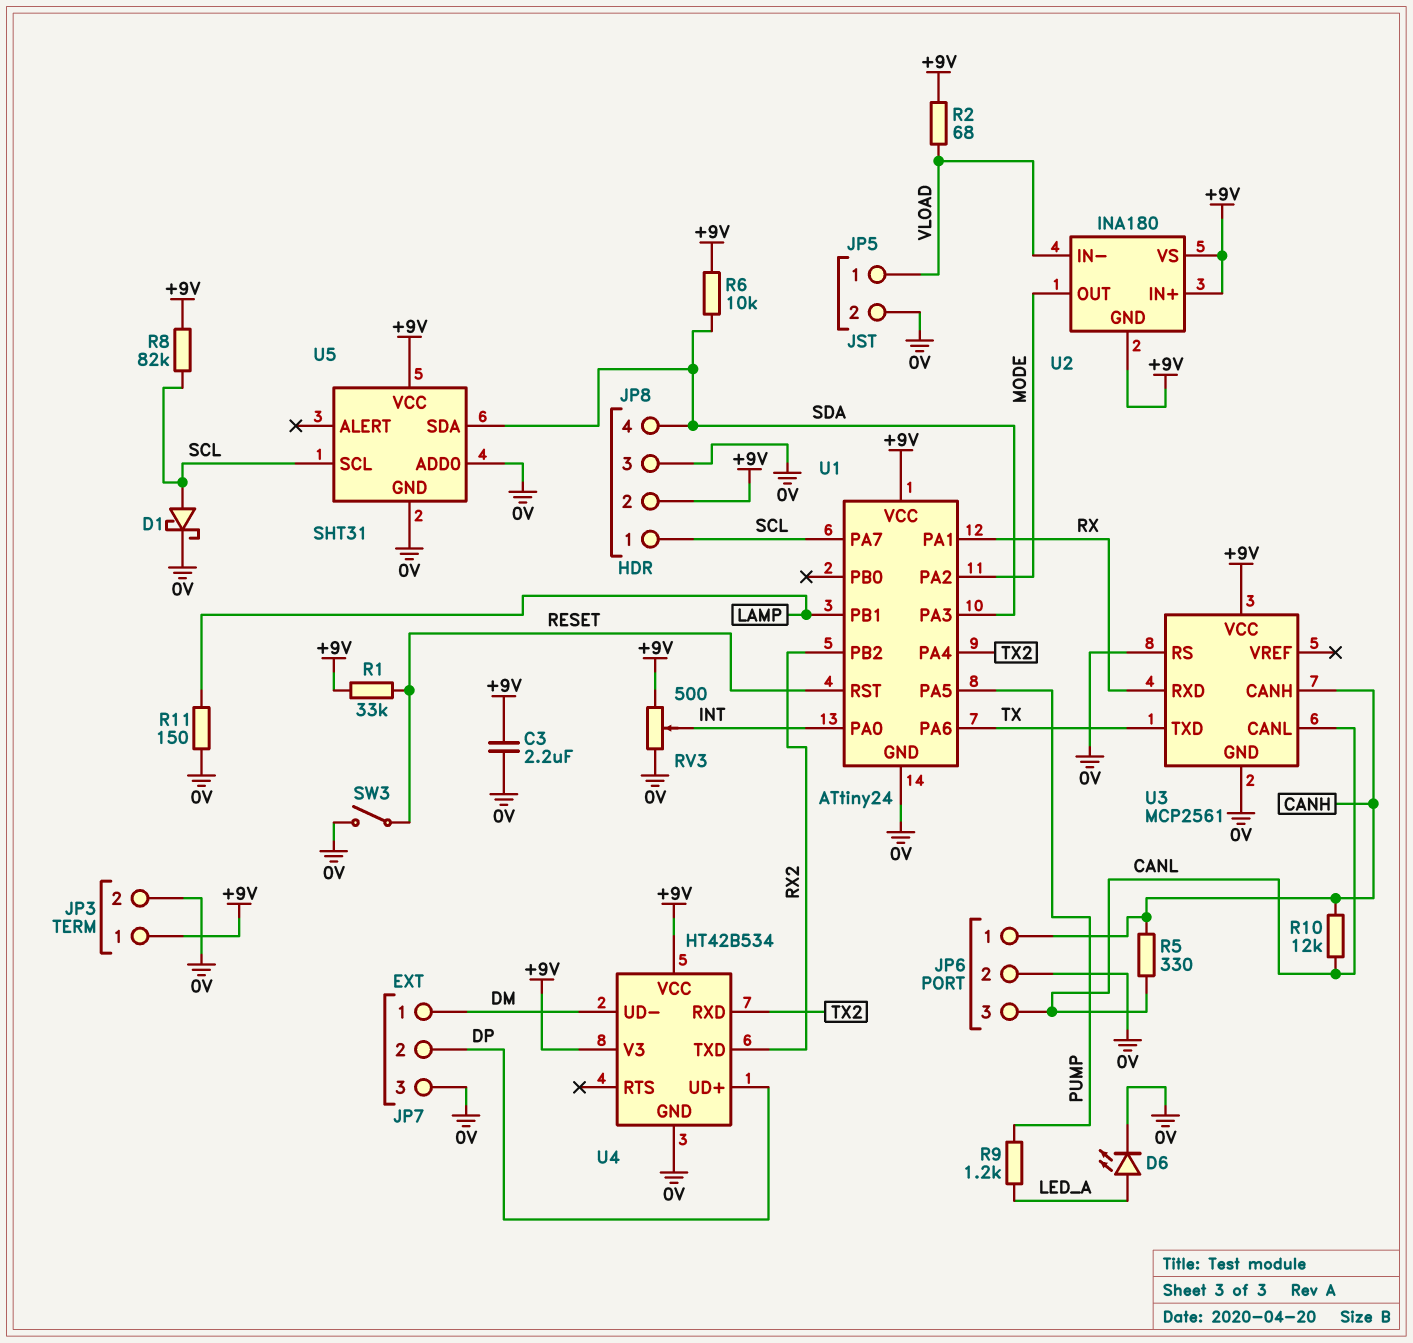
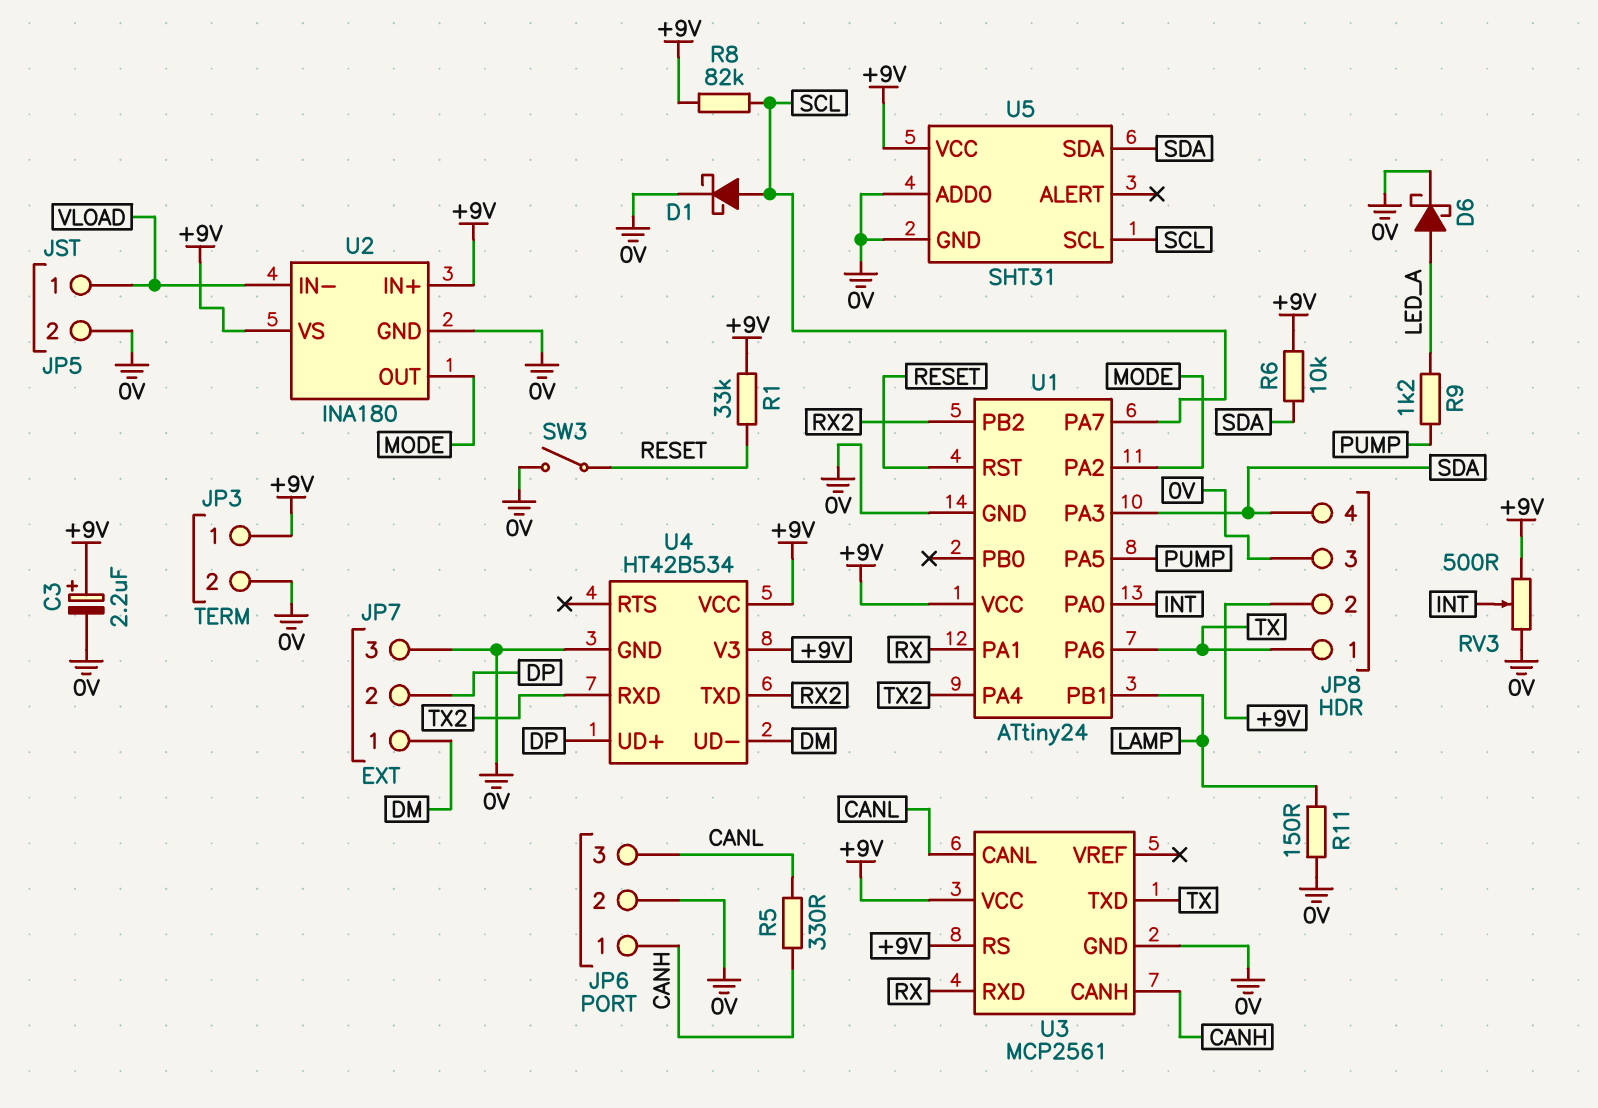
C3: 2.2uF (+9V, 0V) -> 2.2uF (plus +9V, minus 0V)
D6: LED (A LED_A, K 0V) -> schottky (A LED_A, K 0V)
JP8 pin 1: SCL -> TX
R2: 68 (+9V, VLOAD) -> none
R10: 12k (CANH, CANL) -> none
U2 pin GND: +9V -> 0V
U3 pin RS: 0V -> +9V

